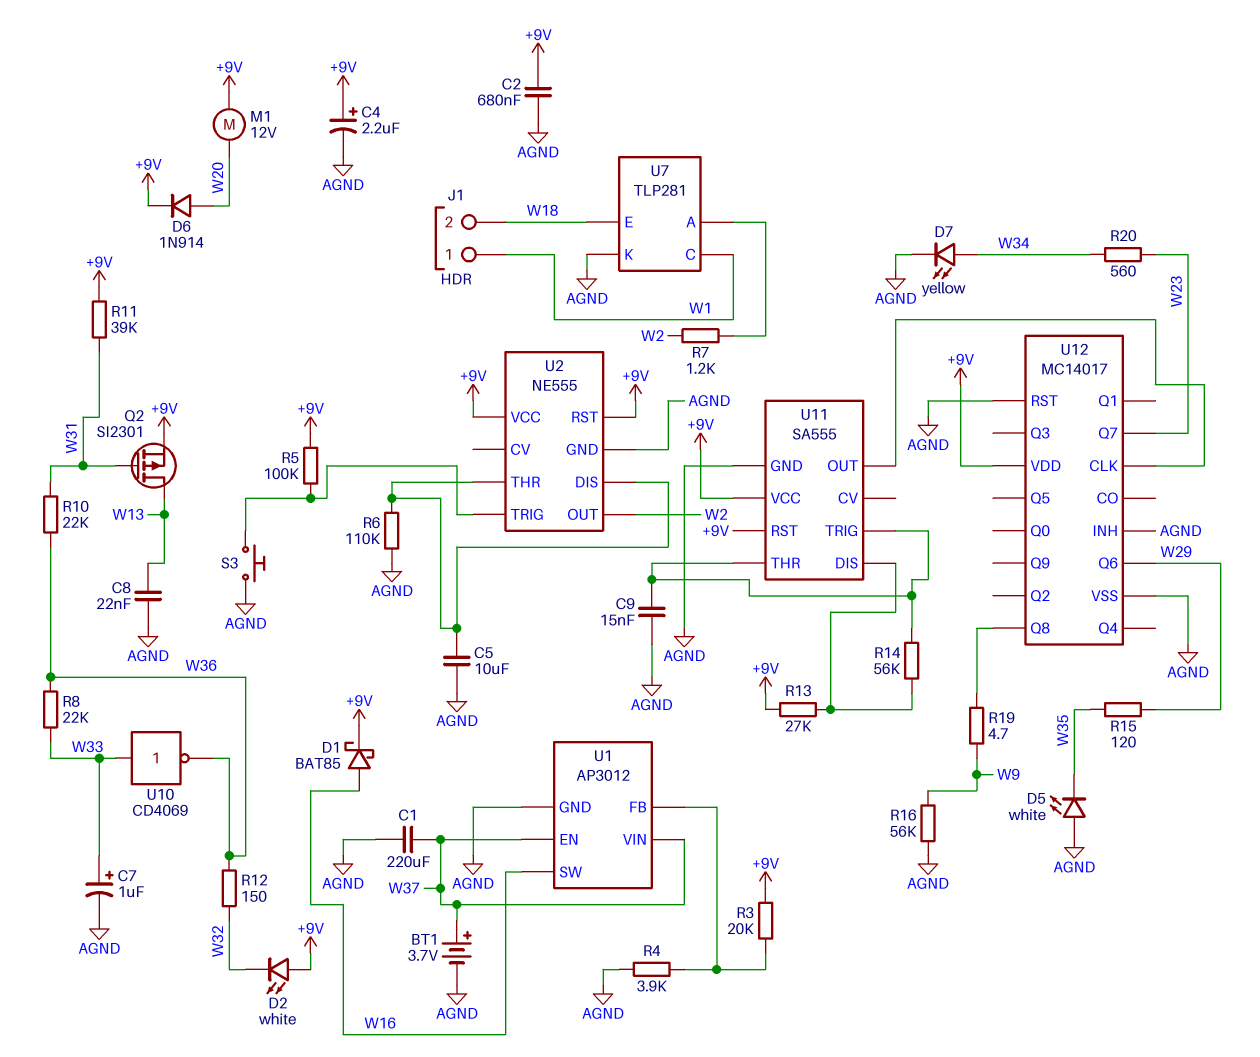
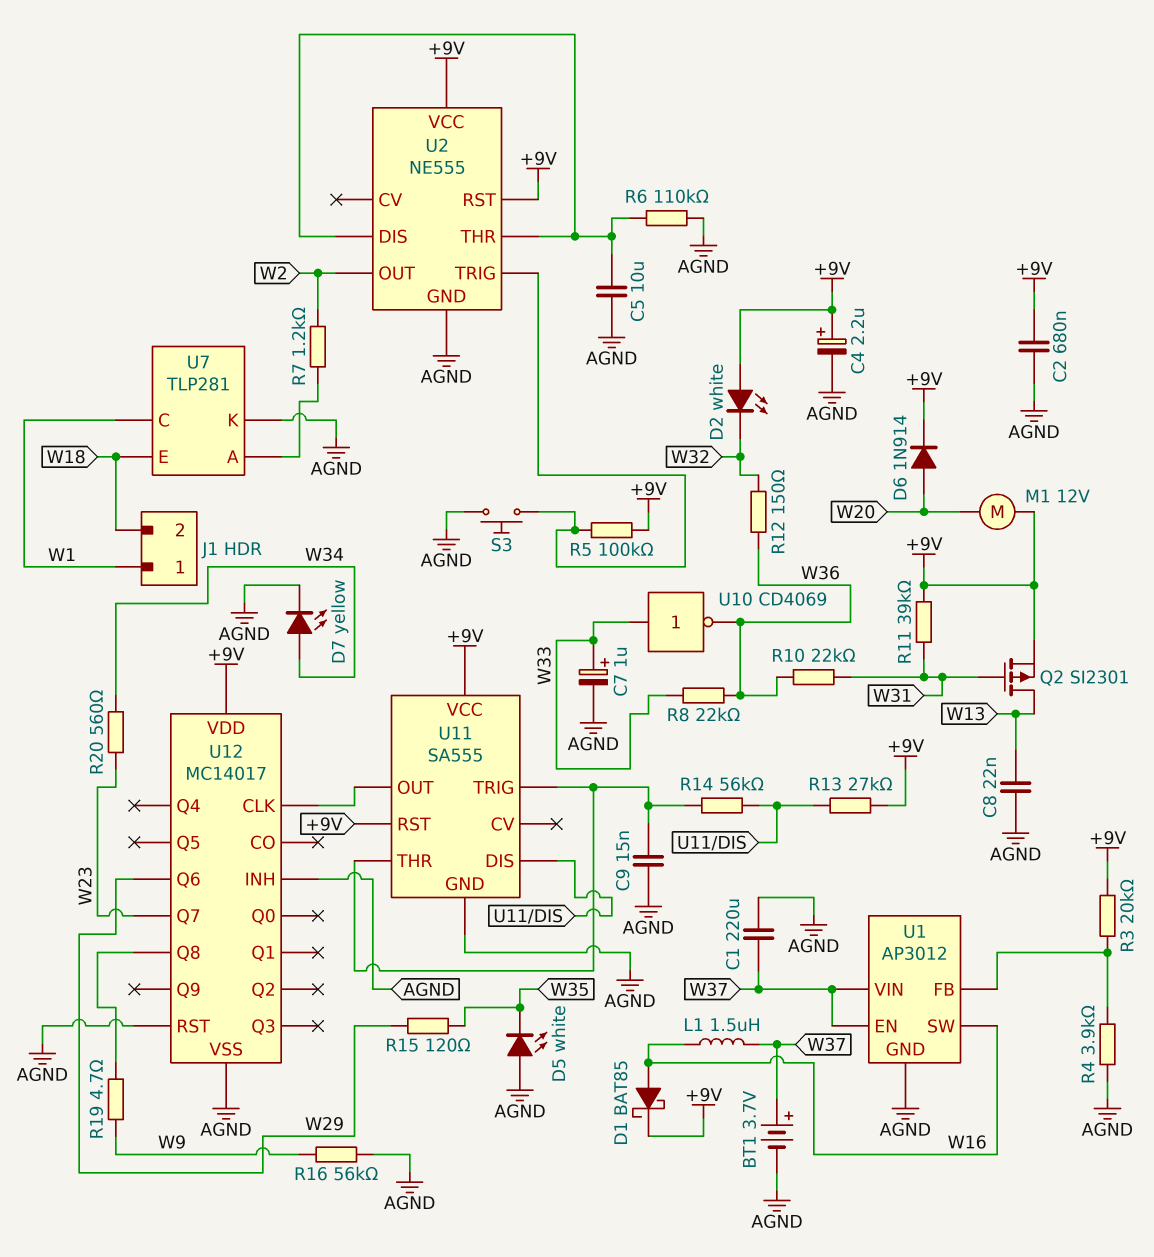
L1: none -> 1.5uH (W16, W37)

